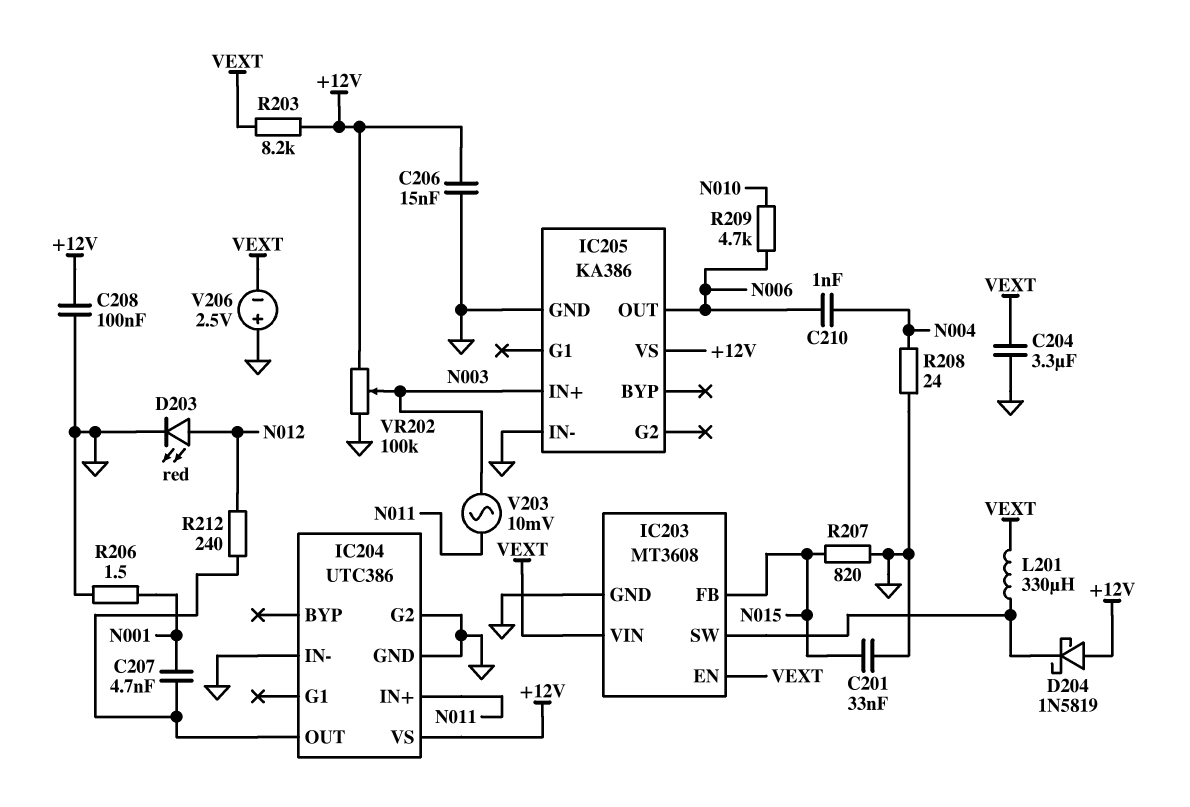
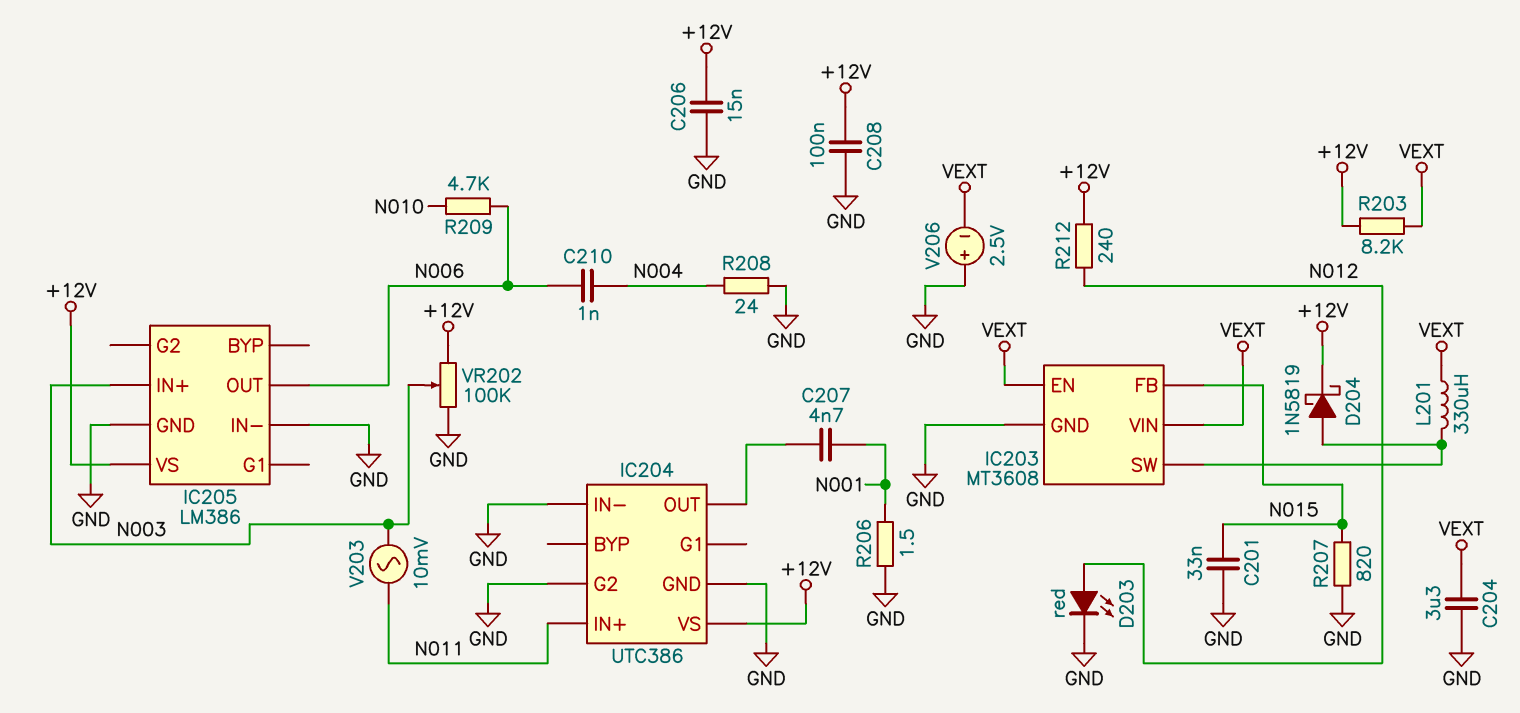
D204: schottky 1N5819 (A +12V, K IC203/SW) -> schottky 1N5819 (A IC203/SW, K +12V)
IC205: KA386 -> LM386
R212: 240 (IC204/OUT, N012) -> 240 (+12V, N012)

